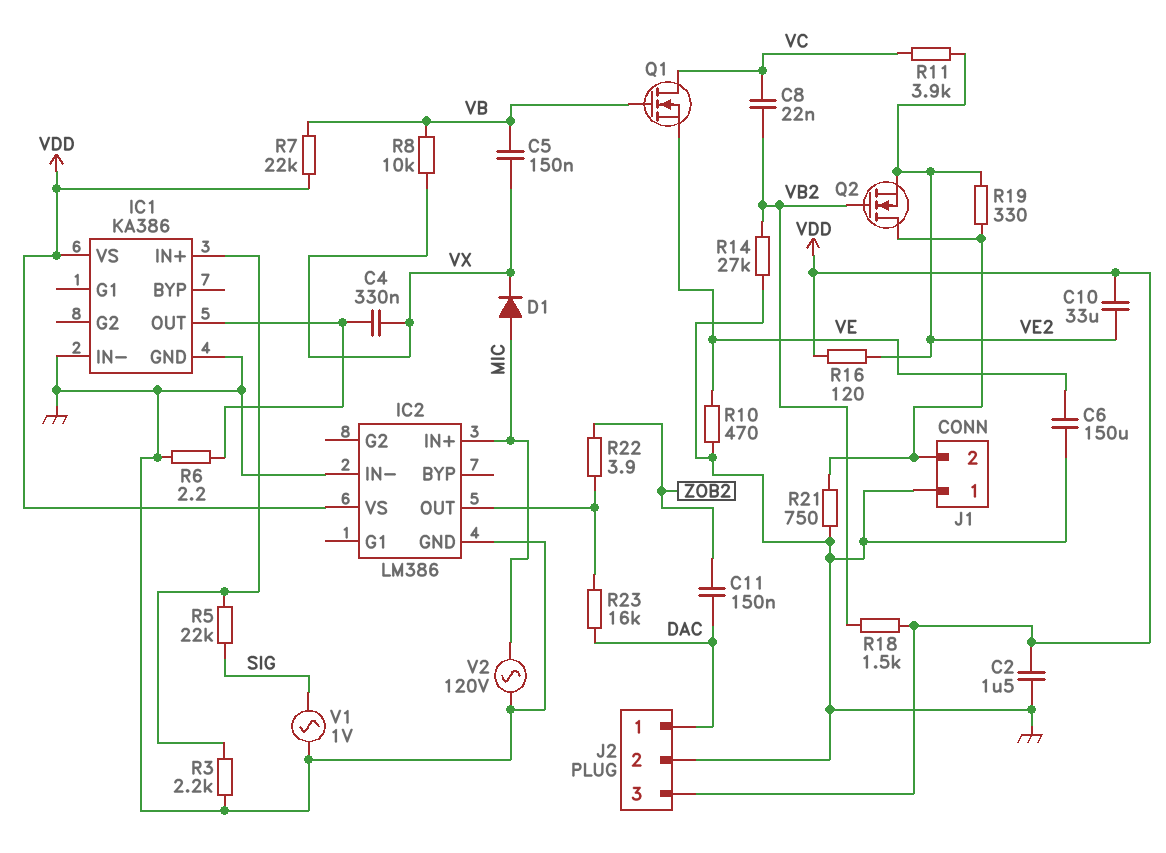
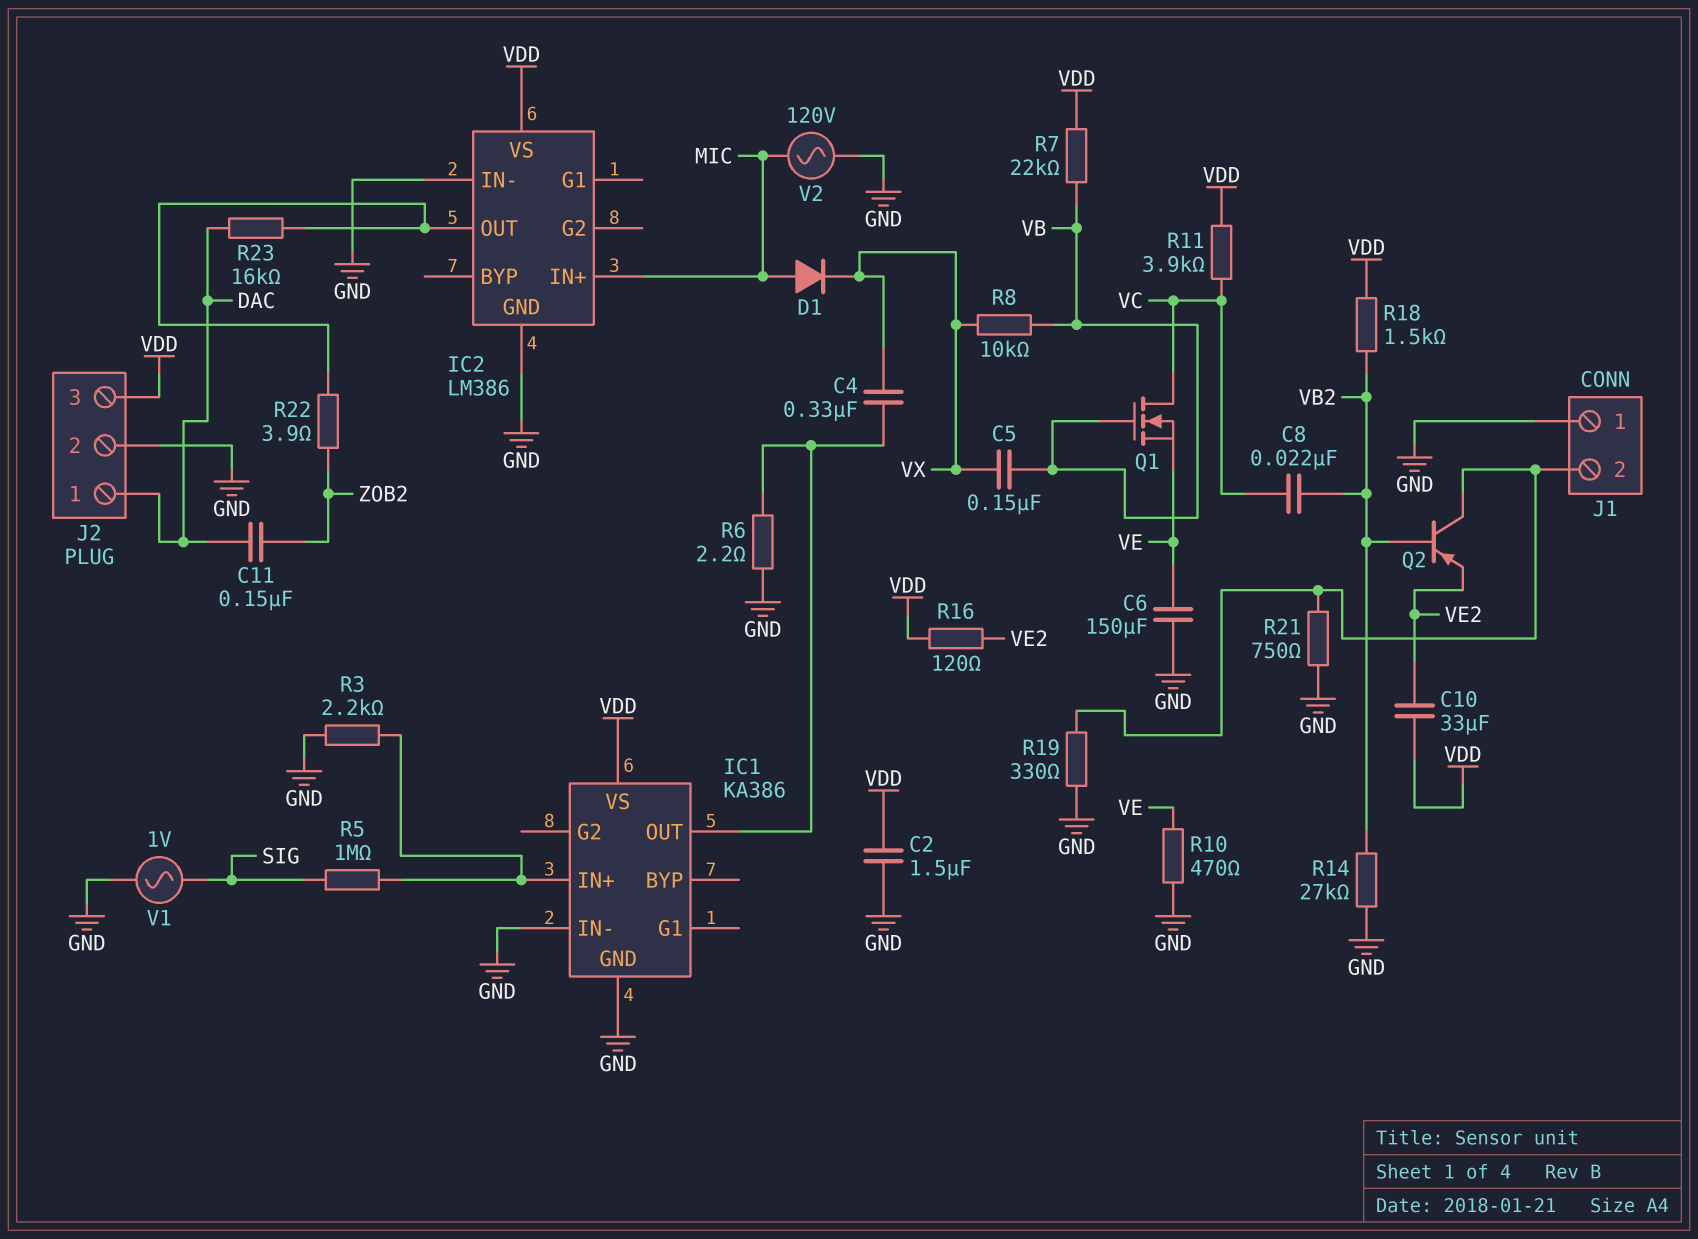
Q2: NMOS (G VB2, D J1/2, S VE2) -> PNP (B VB2, C J1/2, E VE2)
R5: 22k (IC1/IN+, SIG) -> 1M (IC1/IN+, SIG)
R11: 3.9k (VC, VE2) -> 3.9k (VC, VDD)
R19: 330 (J1/2, VE2) -> 330 (GND, J1/2)

